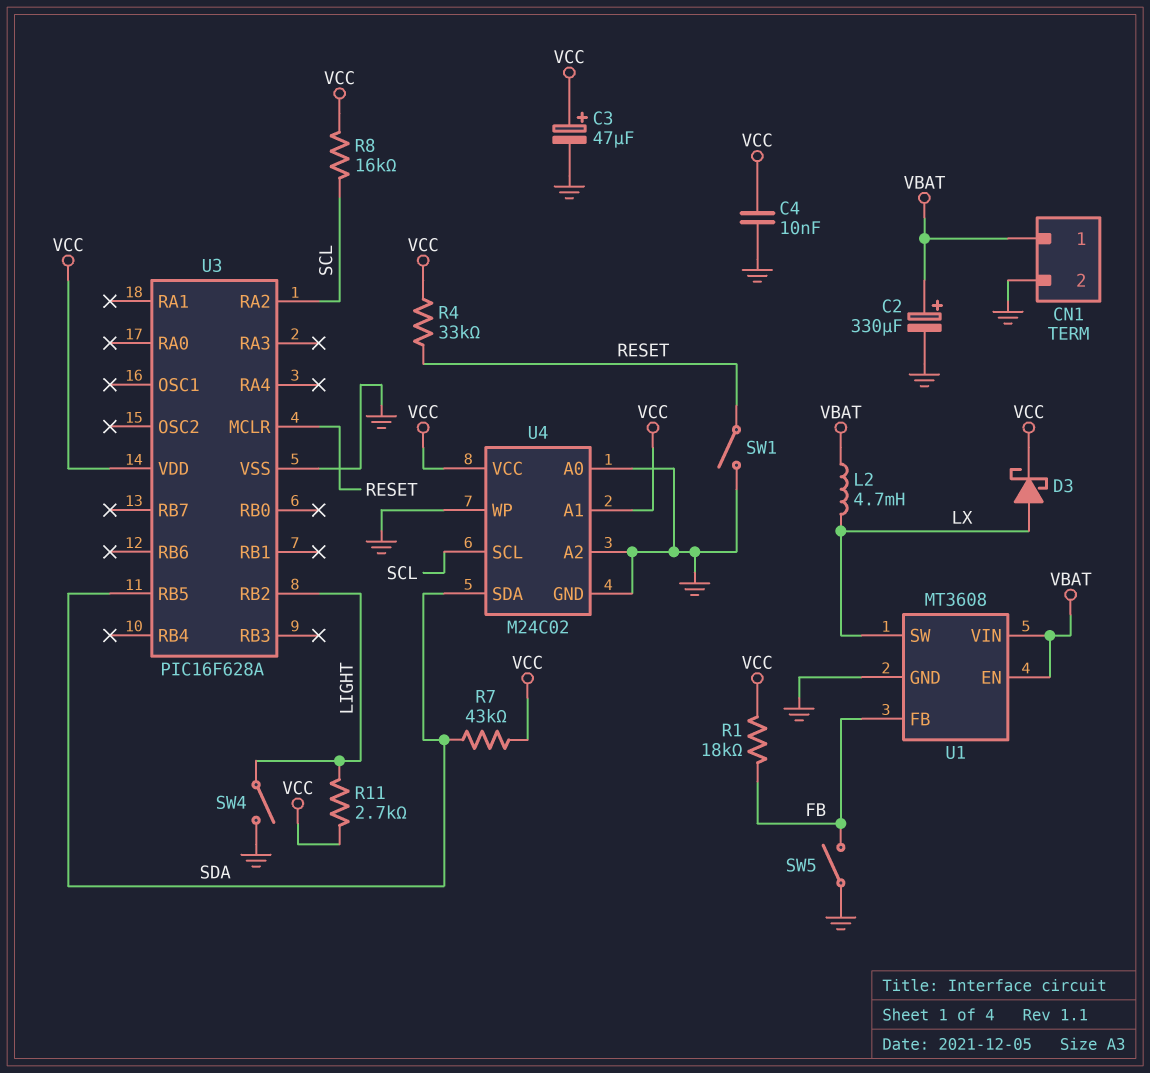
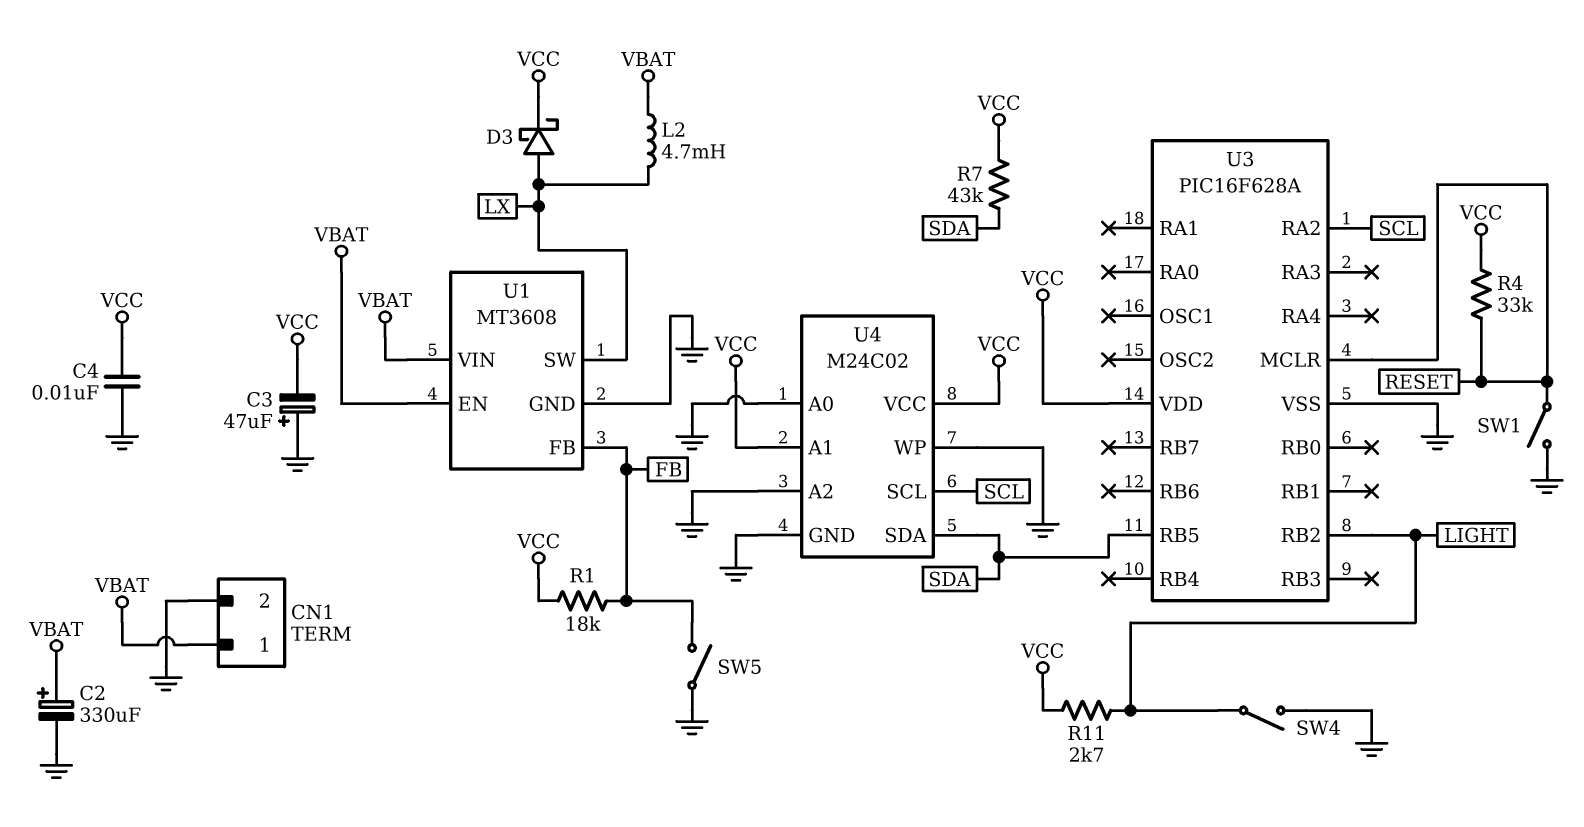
C3: 47uF (plus VCC, minus GND) -> 47uF (plus GND, minus VCC)
R8: 16k (SCL, VCC) -> none

